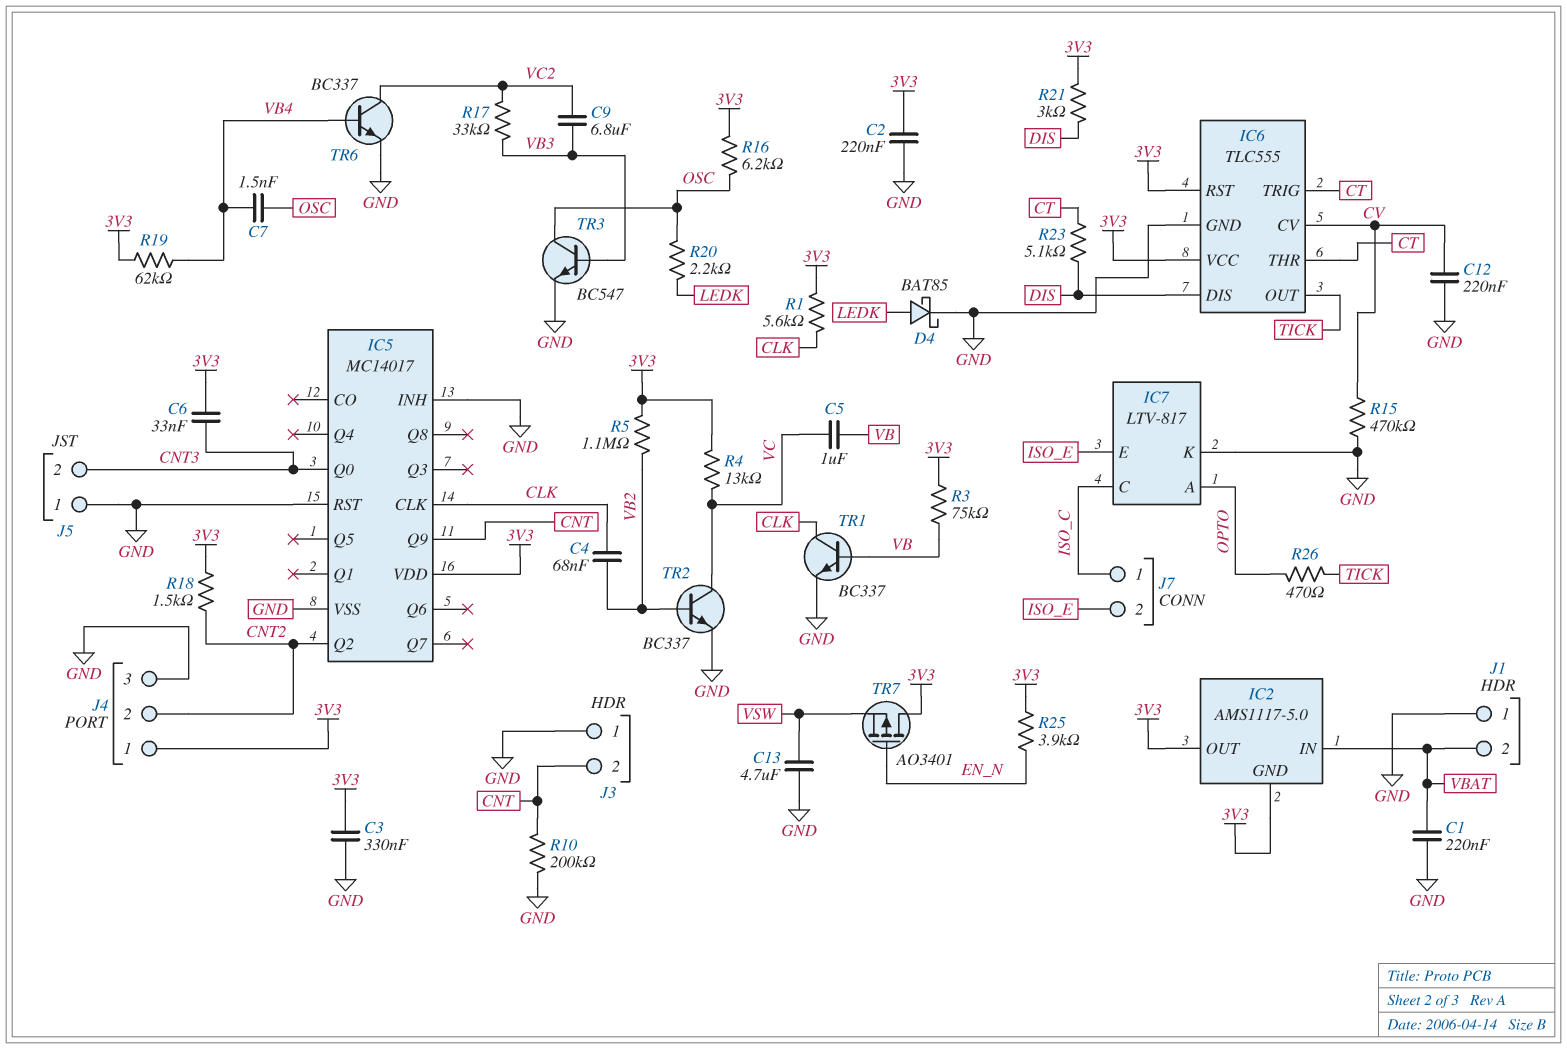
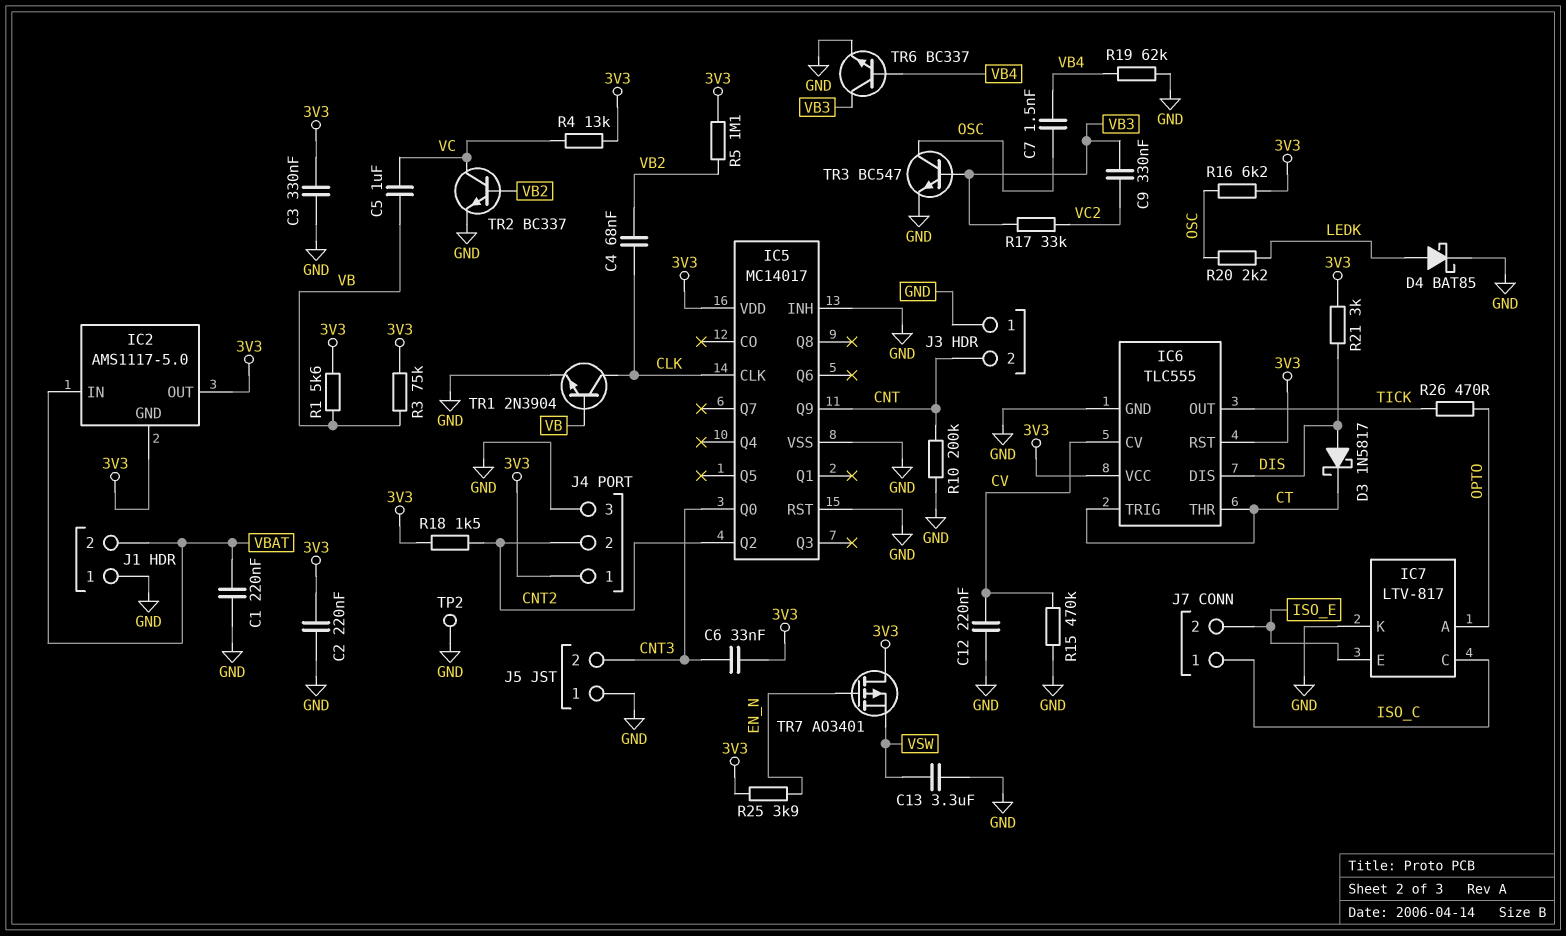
C9: 6.8uF (VB3, VC2) -> 330nF (VB3, VC2)
C13: 4.7uF (GND, VSW) -> 3.3uF (GND, VSW)
D3: none -> schottky 1N5817 (A DIS, K CT)
R1: 5.6k (3V3, CLK) -> 5.6k (3V3, VB)
R19: 62k (3V3, VB4) -> 62k (GND, VB4)
R23: 5.1k (CT, DIS) -> none
TP2: none -> test point (GND)
TR1: NPN BC337 (B VB, C CLK, E GND) -> NPN 2N3904 (B VB, C CLK, E GND)
TR6: NPN BC337 (B VB4, C VC2, E GND) -> NPN BC337 (B VB4, C VB3, E GND)

